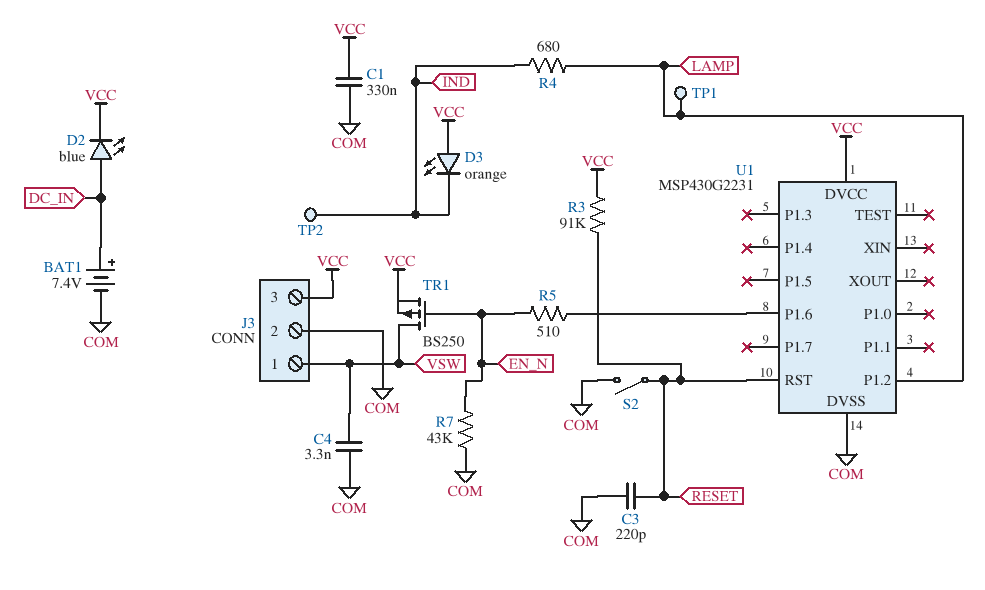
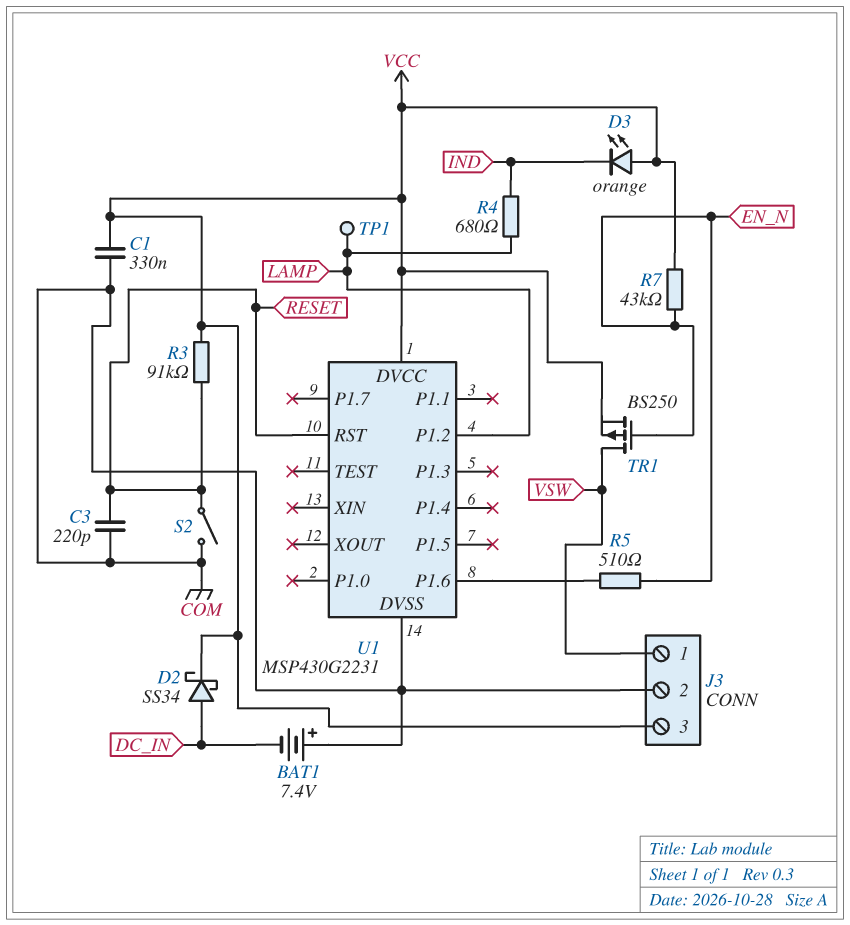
BAT1: 7.4V (plus DC_IN, minus COM) -> 7.4V (plus COM, minus DC_IN)
C4: 3.3nF (COM, VSW) -> none
D2: LED blue (A DC_IN, K VCC) -> schottky SS34 (A DC_IN, K VCC)
R7: 43k (COM, EN_N) -> 43k (EN_N, VCC)
TP2: test point (IND) -> none

